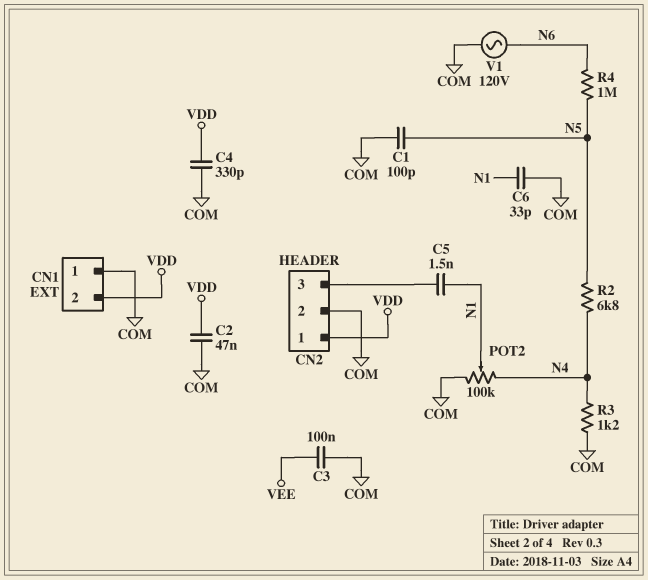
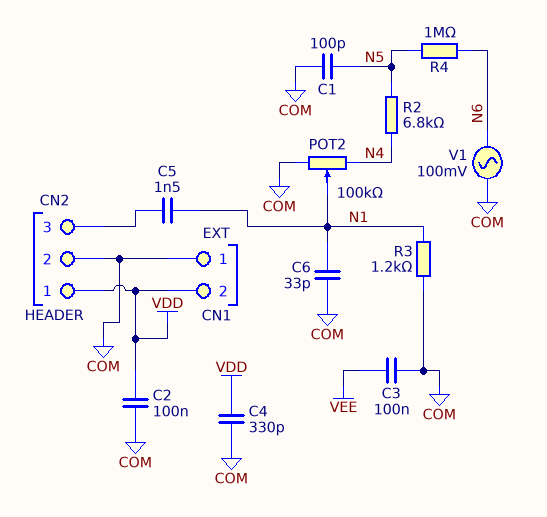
C2: 47nF (COM, VDD) -> 100nF (COM, VDD)
R3: 1.2k (COM, N4) -> 1.2k (COM, N1)
V1: AC 120V (COM, N6) -> AC 100mV (COM, N6)

